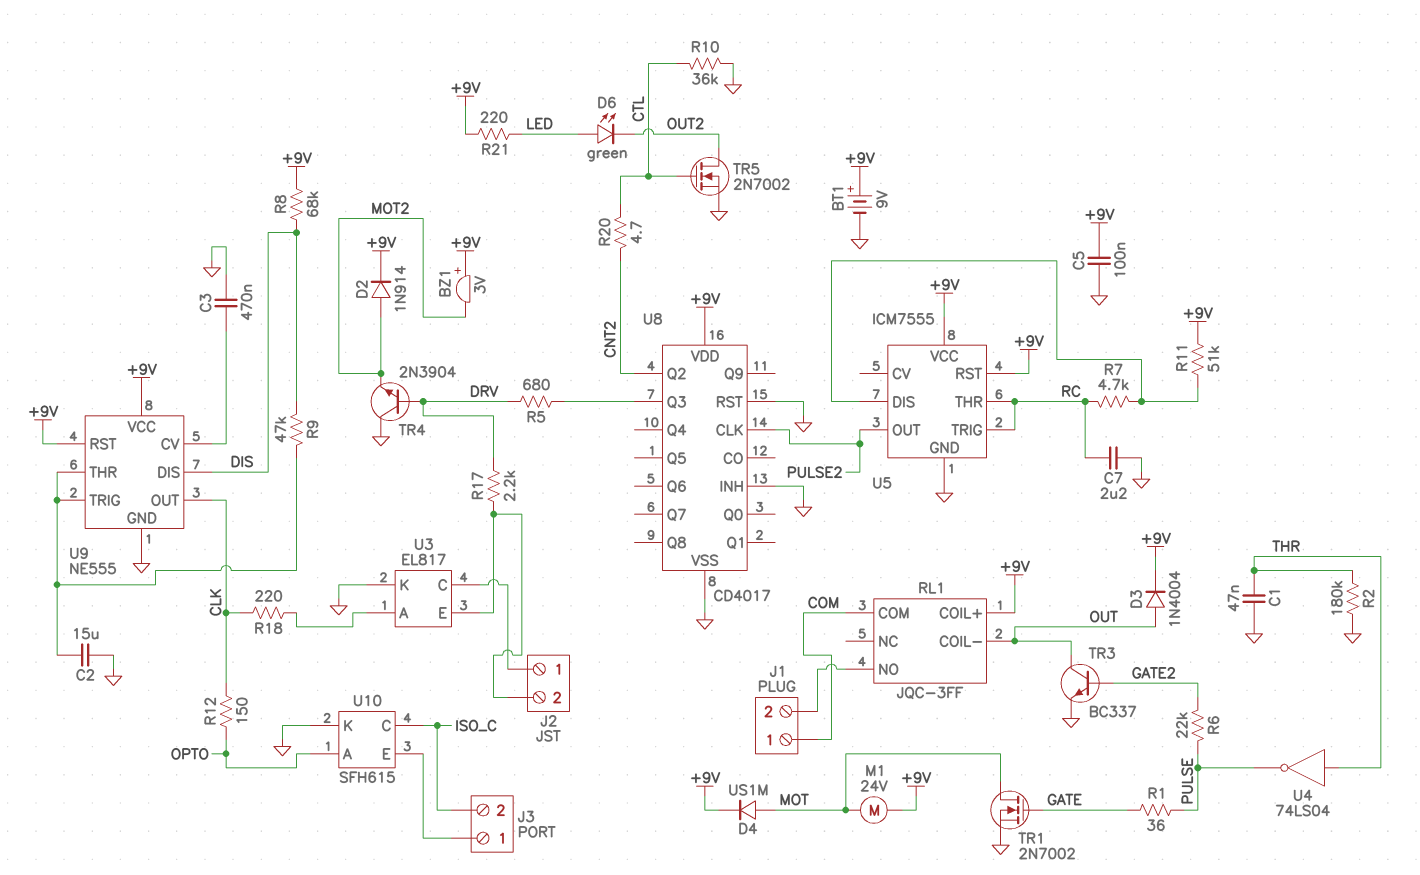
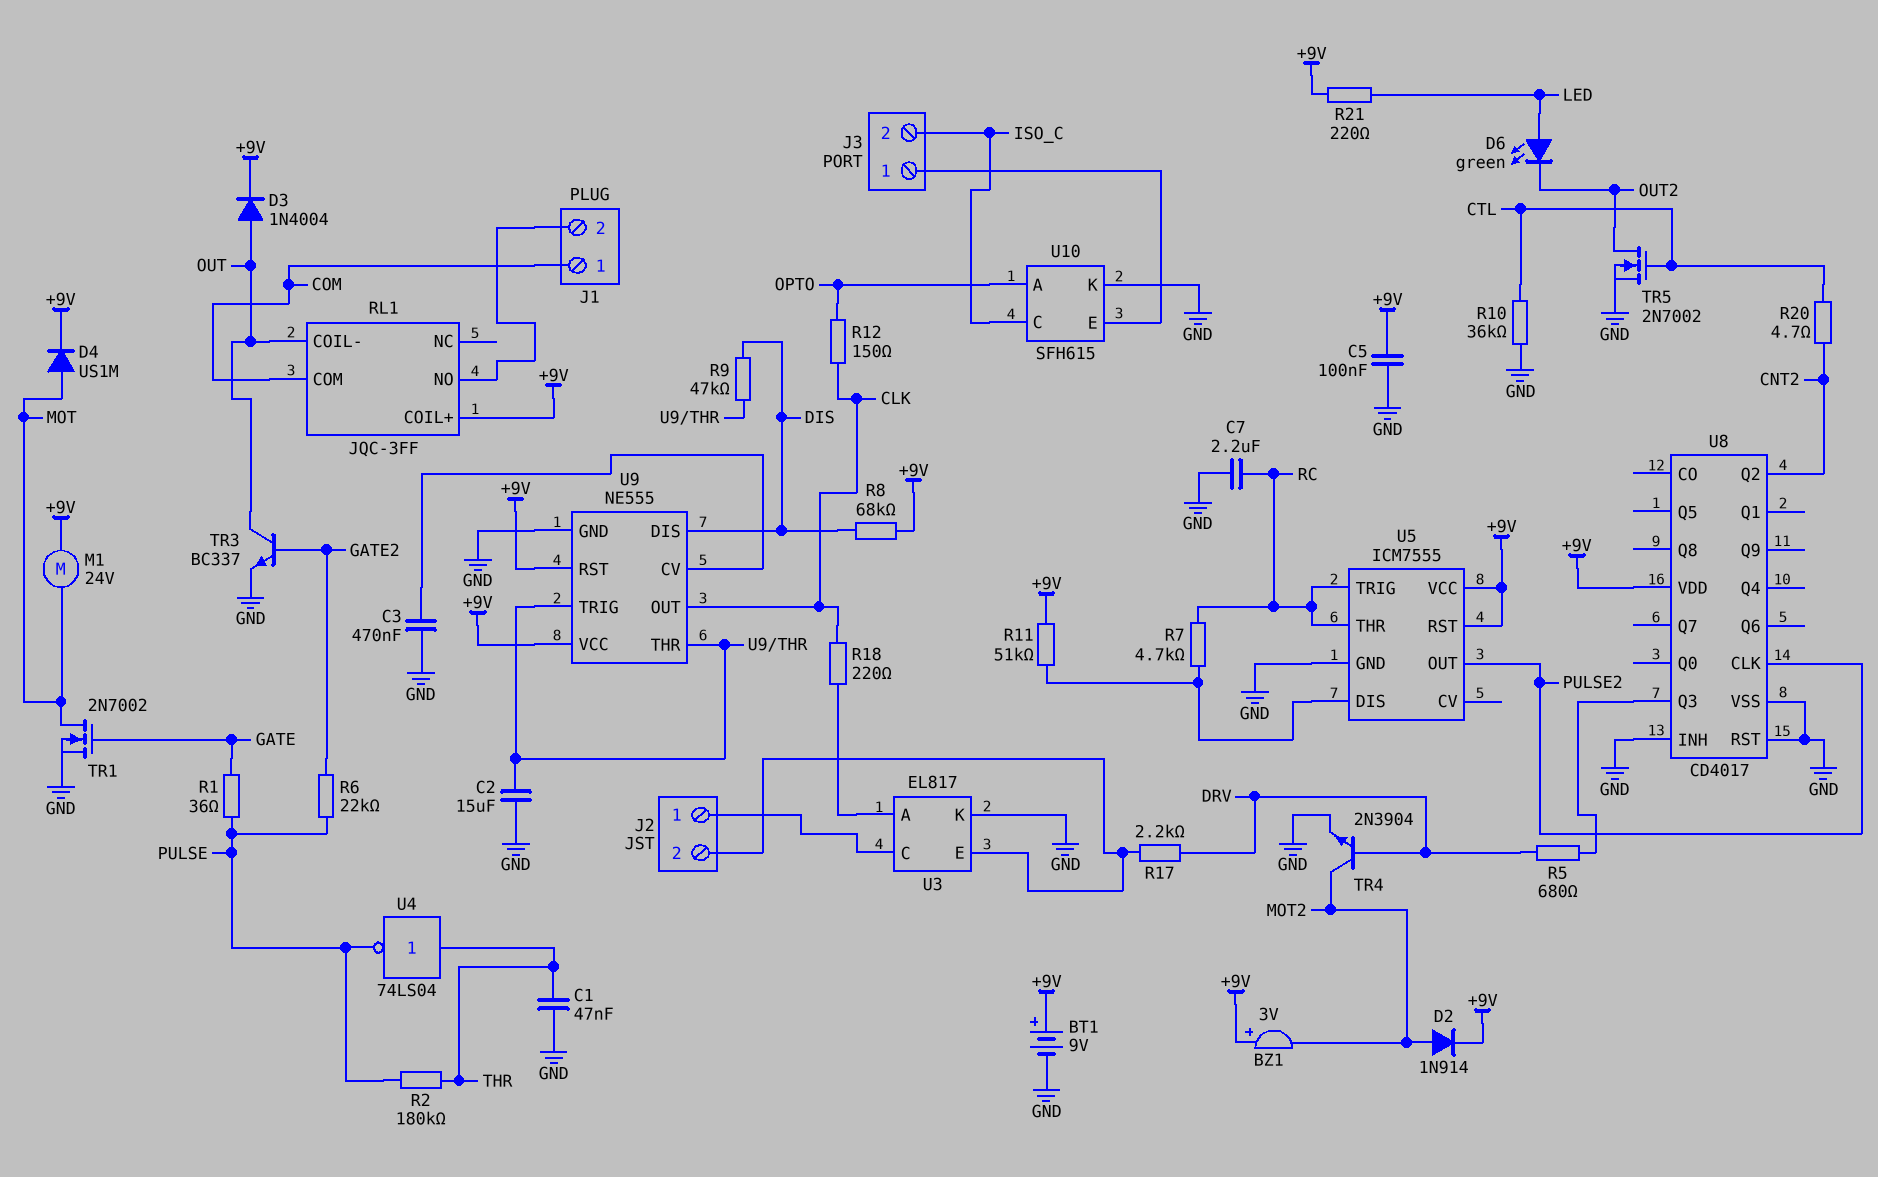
R2: 180k (GND, THR) -> 180k (PULSE, THR)
TR4: NPN 2N3904 (B DRV, C GND, E MOT2) -> NPN 2N3904 (B DRV, C MOT2, E GND)

